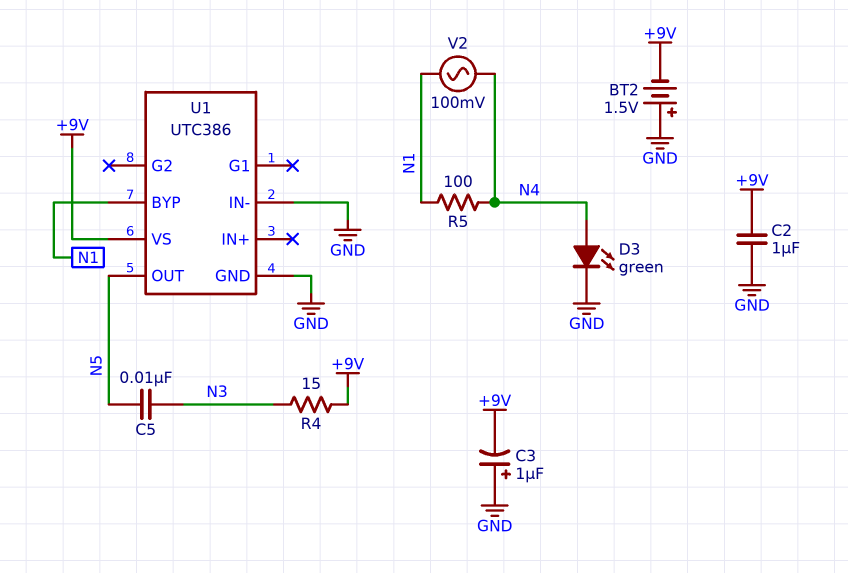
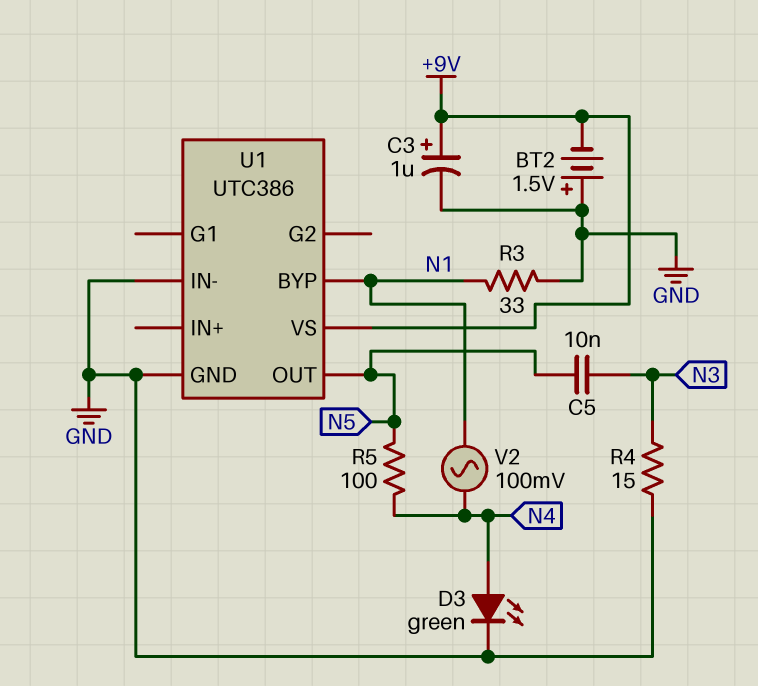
C2: 1uF (+9V, GND) -> none
C3: 1uF (plus GND, minus +9V) -> 1uF (plus +9V, minus GND)
R3: none -> 33 (GND, N1)
R4: 15 (+9V, N3) -> 15 (GND, N3)
R5: 100 (N1, N4) -> 100 (N4, N5)

